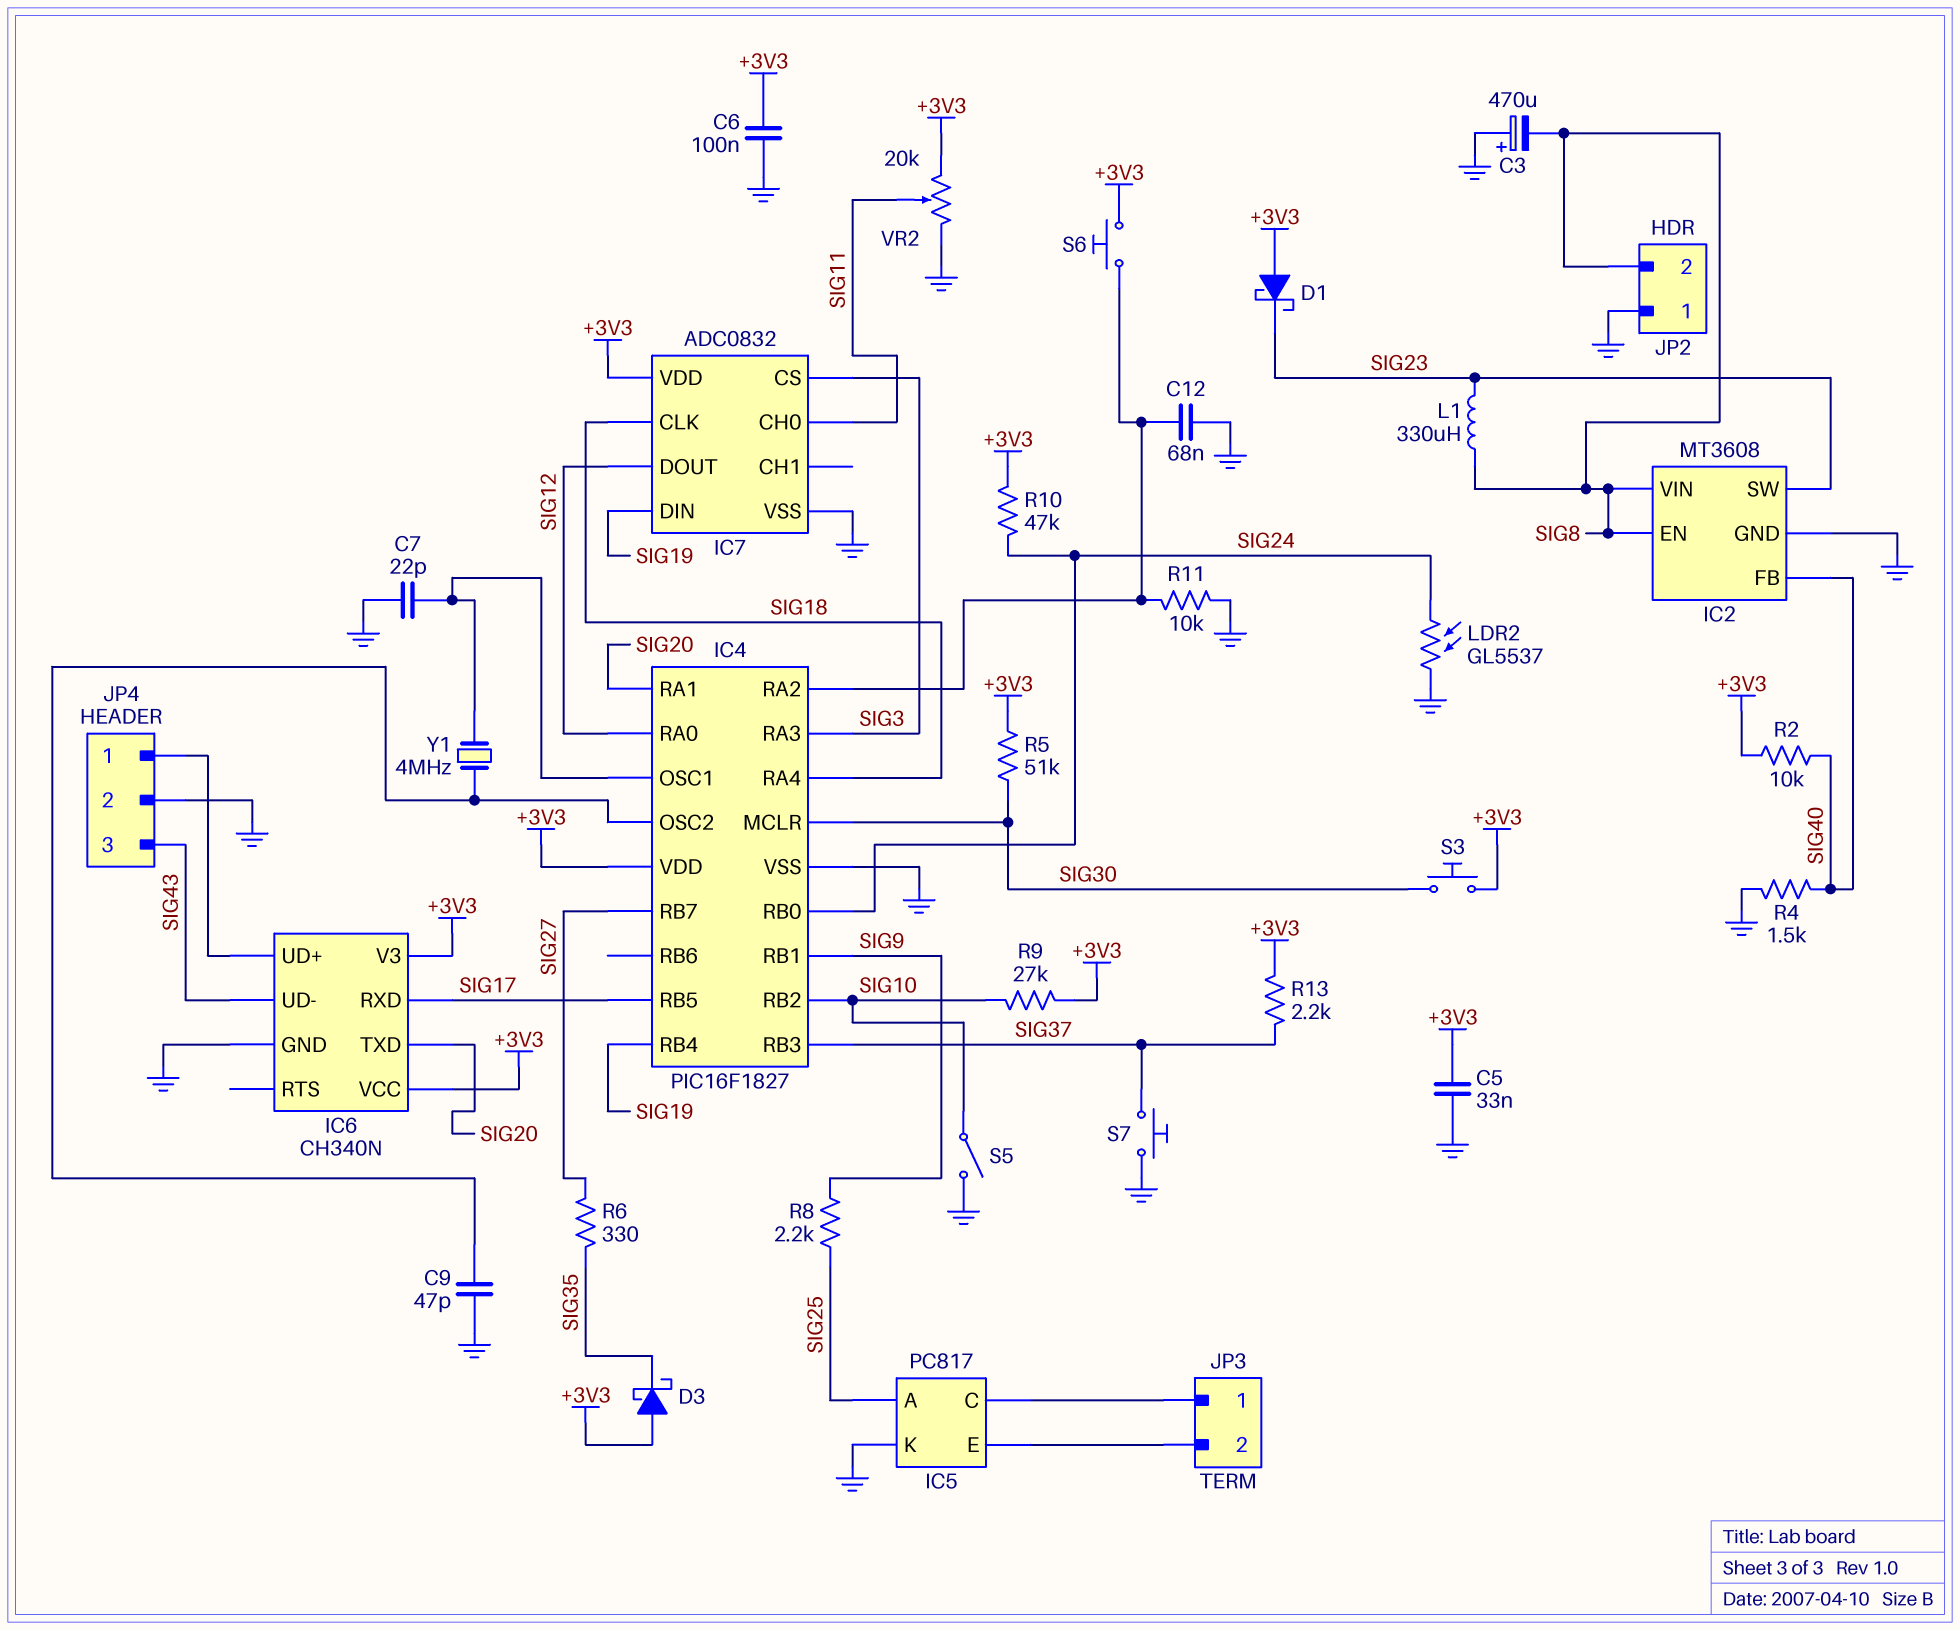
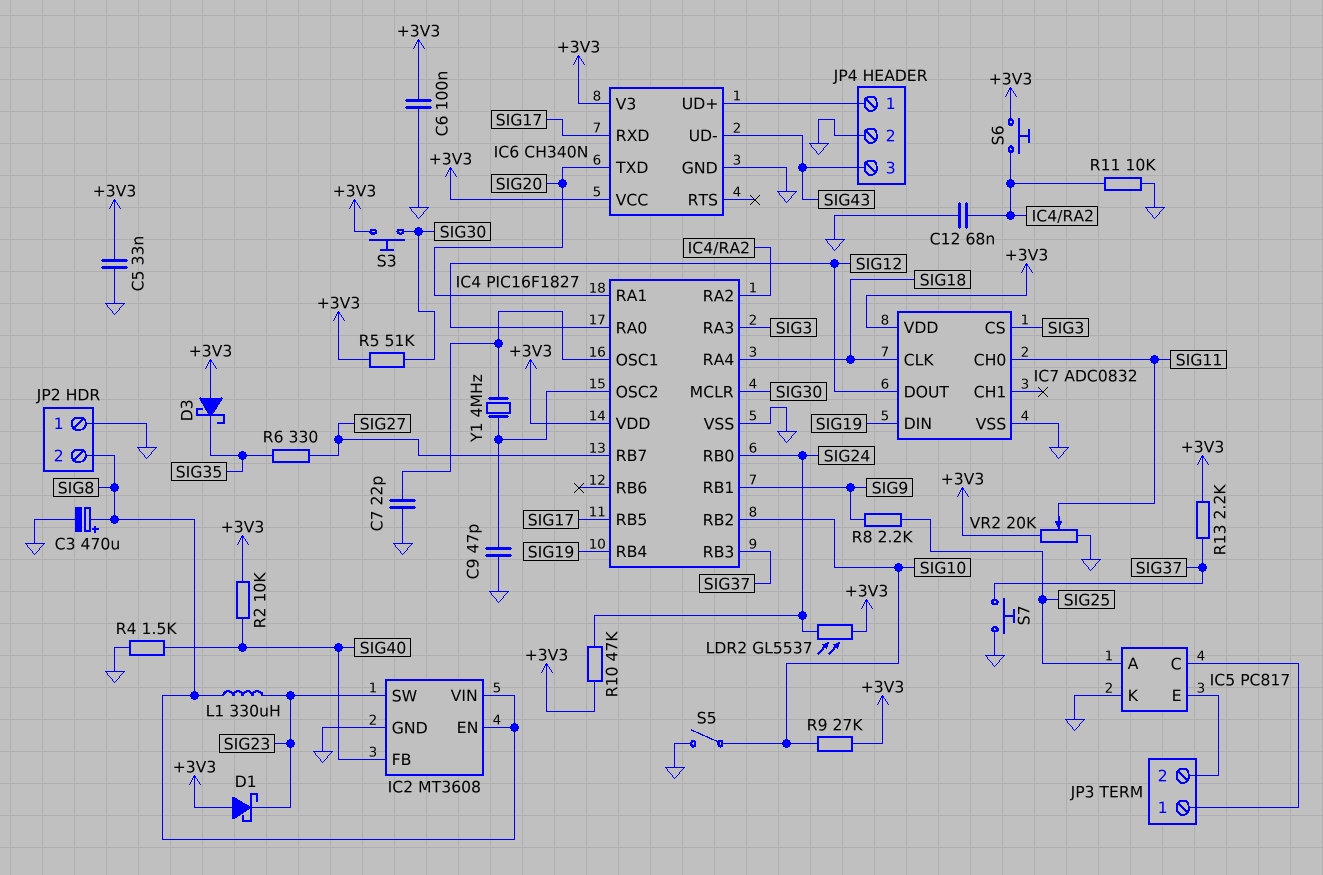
C3: 470uF (plus GND, minus SIG8) -> 470uF (plus SIG8, minus GND)
LDR2: GL5537 (GND, SIG24) -> GL5537 (+3V3, SIG24)

